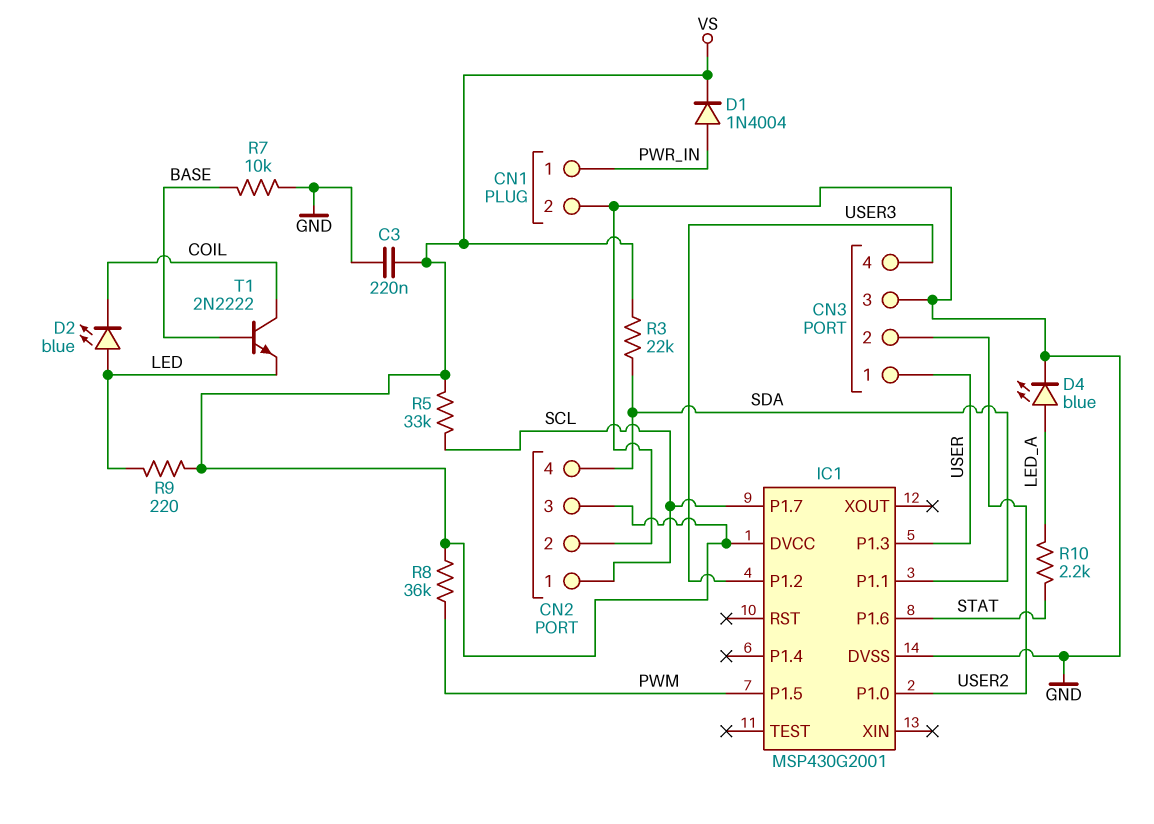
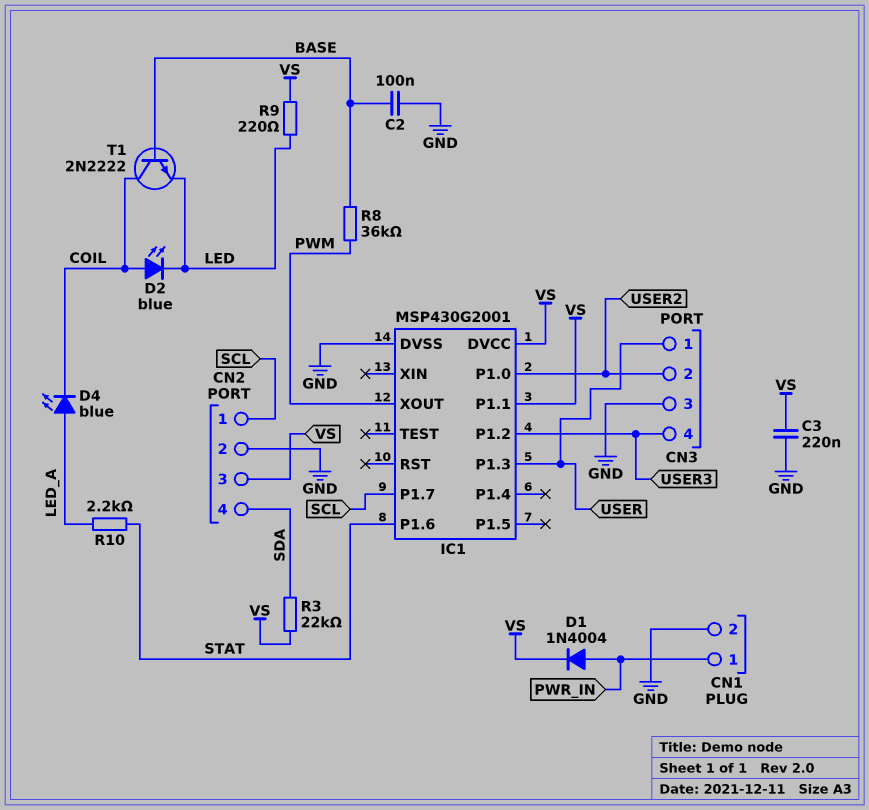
C2: none -> 100nF (BASE, GND)
D2: LED blue (A LED, K COIL) -> LED blue (A COIL, K LED)
D4: LED blue (A LED_A, K GND) -> LED blue (A LED_A, K COIL)
IC1 pin P1.1: SDA -> VS
IC1 pin P1.5: PWM -> none
IC1 pin XOUT: none -> PWM
R5: 33k (SCL, VS) -> none
R7: 10k (BASE, GND) -> none
R8: 36k (PWM, VS) -> 36k (BASE, PWM)

